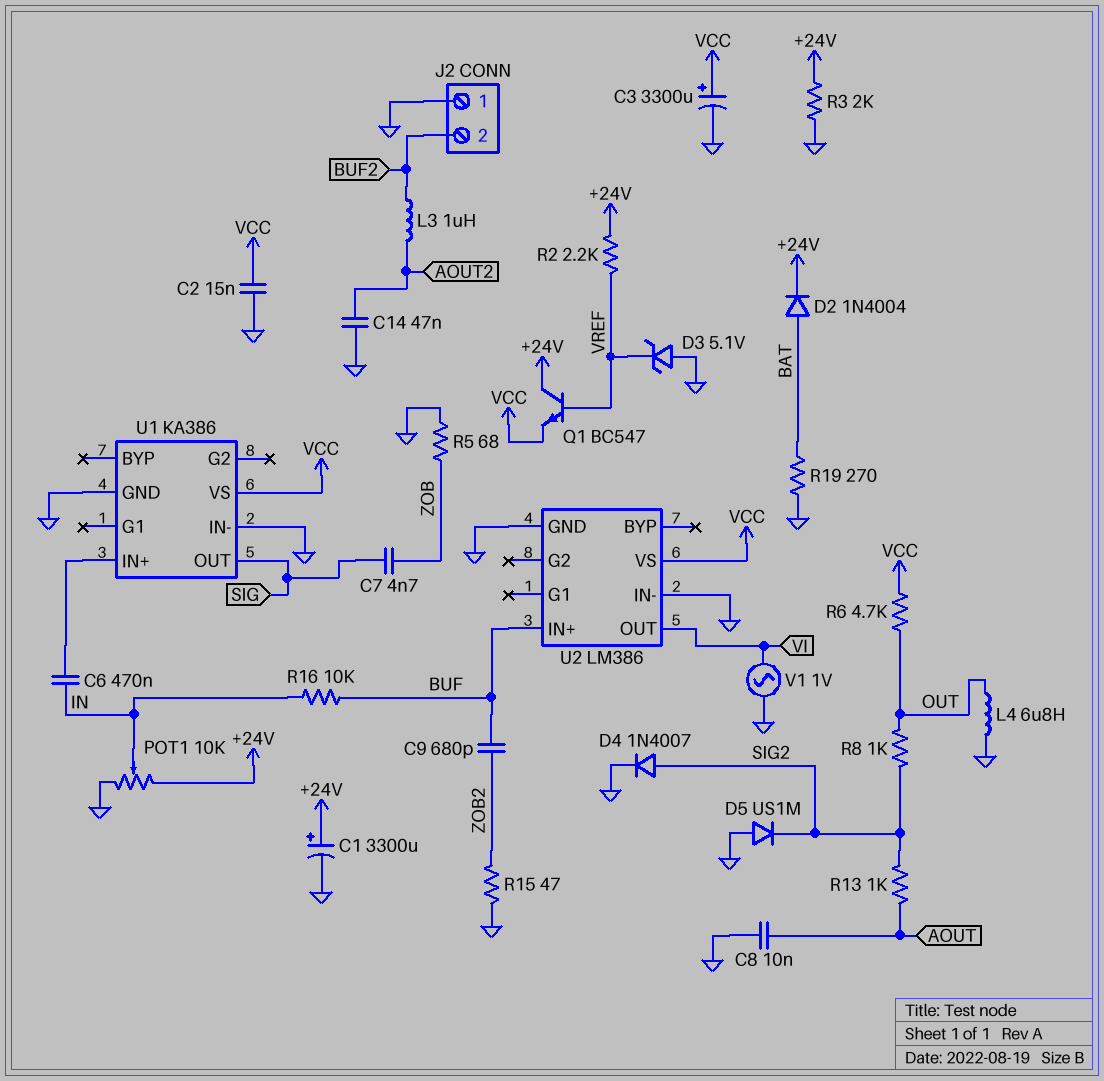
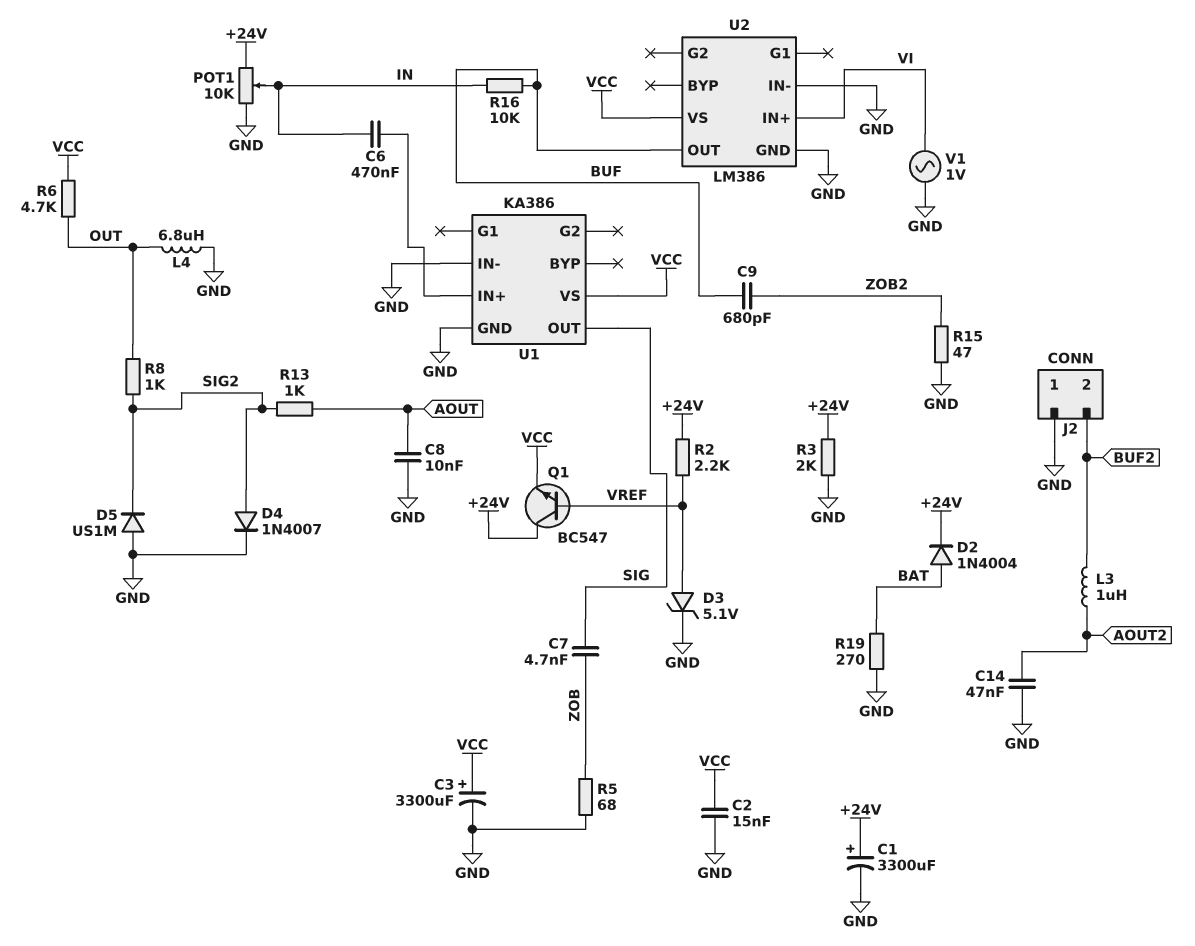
D3: zener 5.1V (A GND, K VREF) -> zener 5.1V (A VREF, K GND)
U2 pin IN+: BUF -> VI
U2 pin OUT: VI -> BUF

